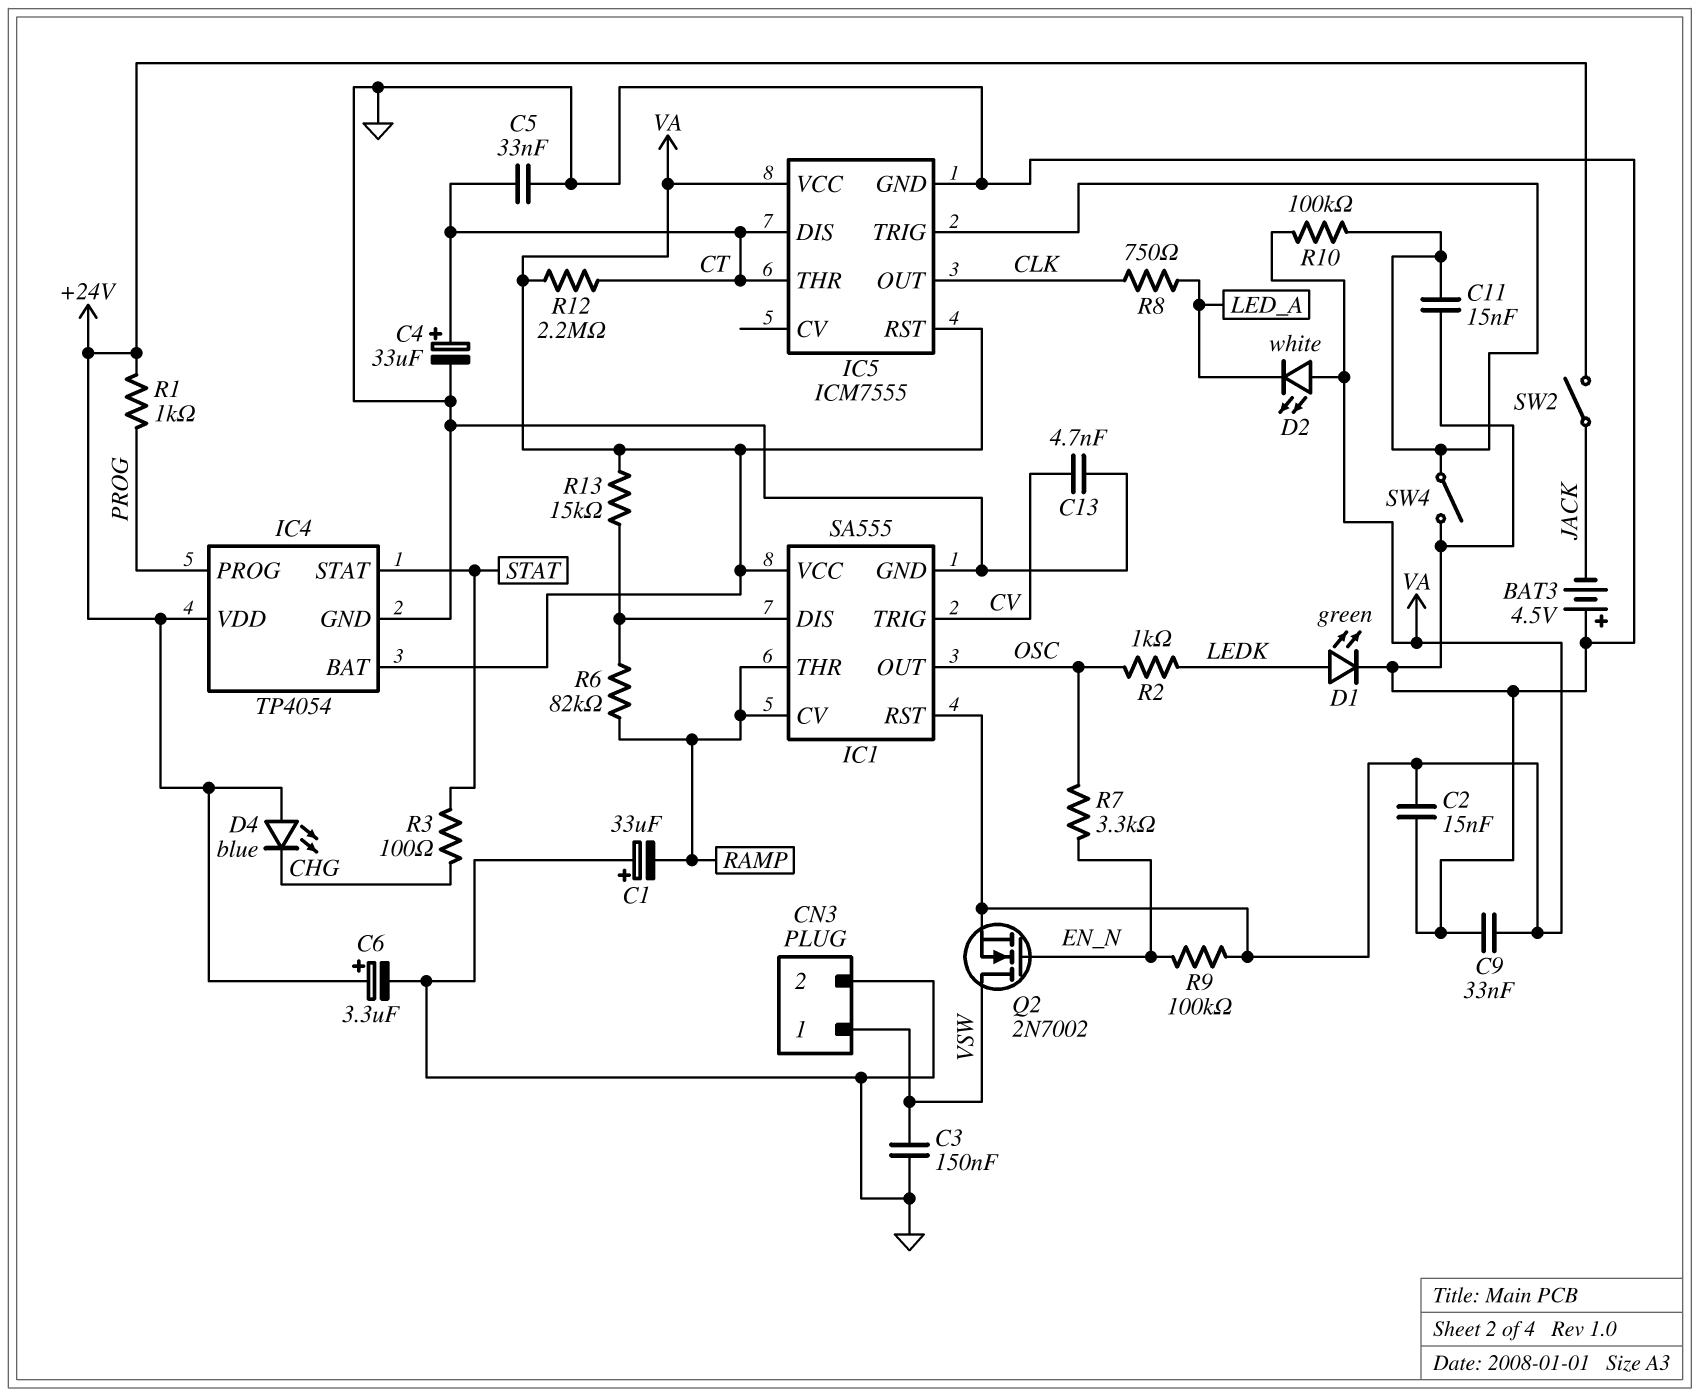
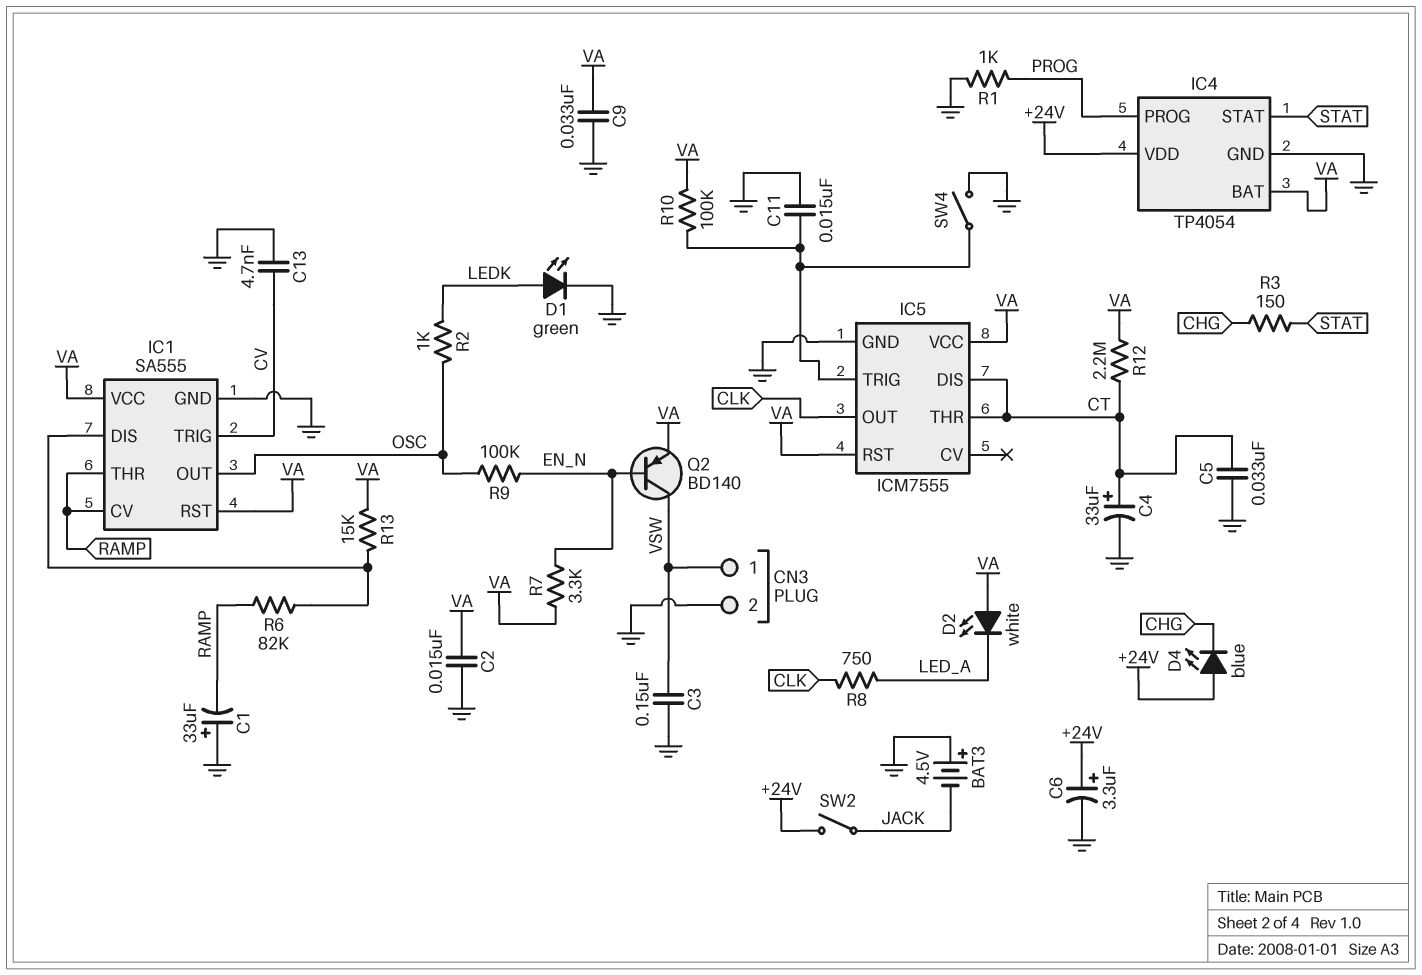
Q2: NMOS 2N7002 (G EN_N, D VSW, S VA) -> PNP BD140 (B EN_N, C VSW, E VA)
R1: 1k (+24V, PROG) -> 1k (GND, PROG)
R3: 100 (CHG, STAT) -> 150 (CHG, STAT)
R7: 3.3k (EN_N, OSC) -> 3.3k (EN_N, VA)
R9: 100k (EN_N, VA) -> 100k (EN_N, OSC)

